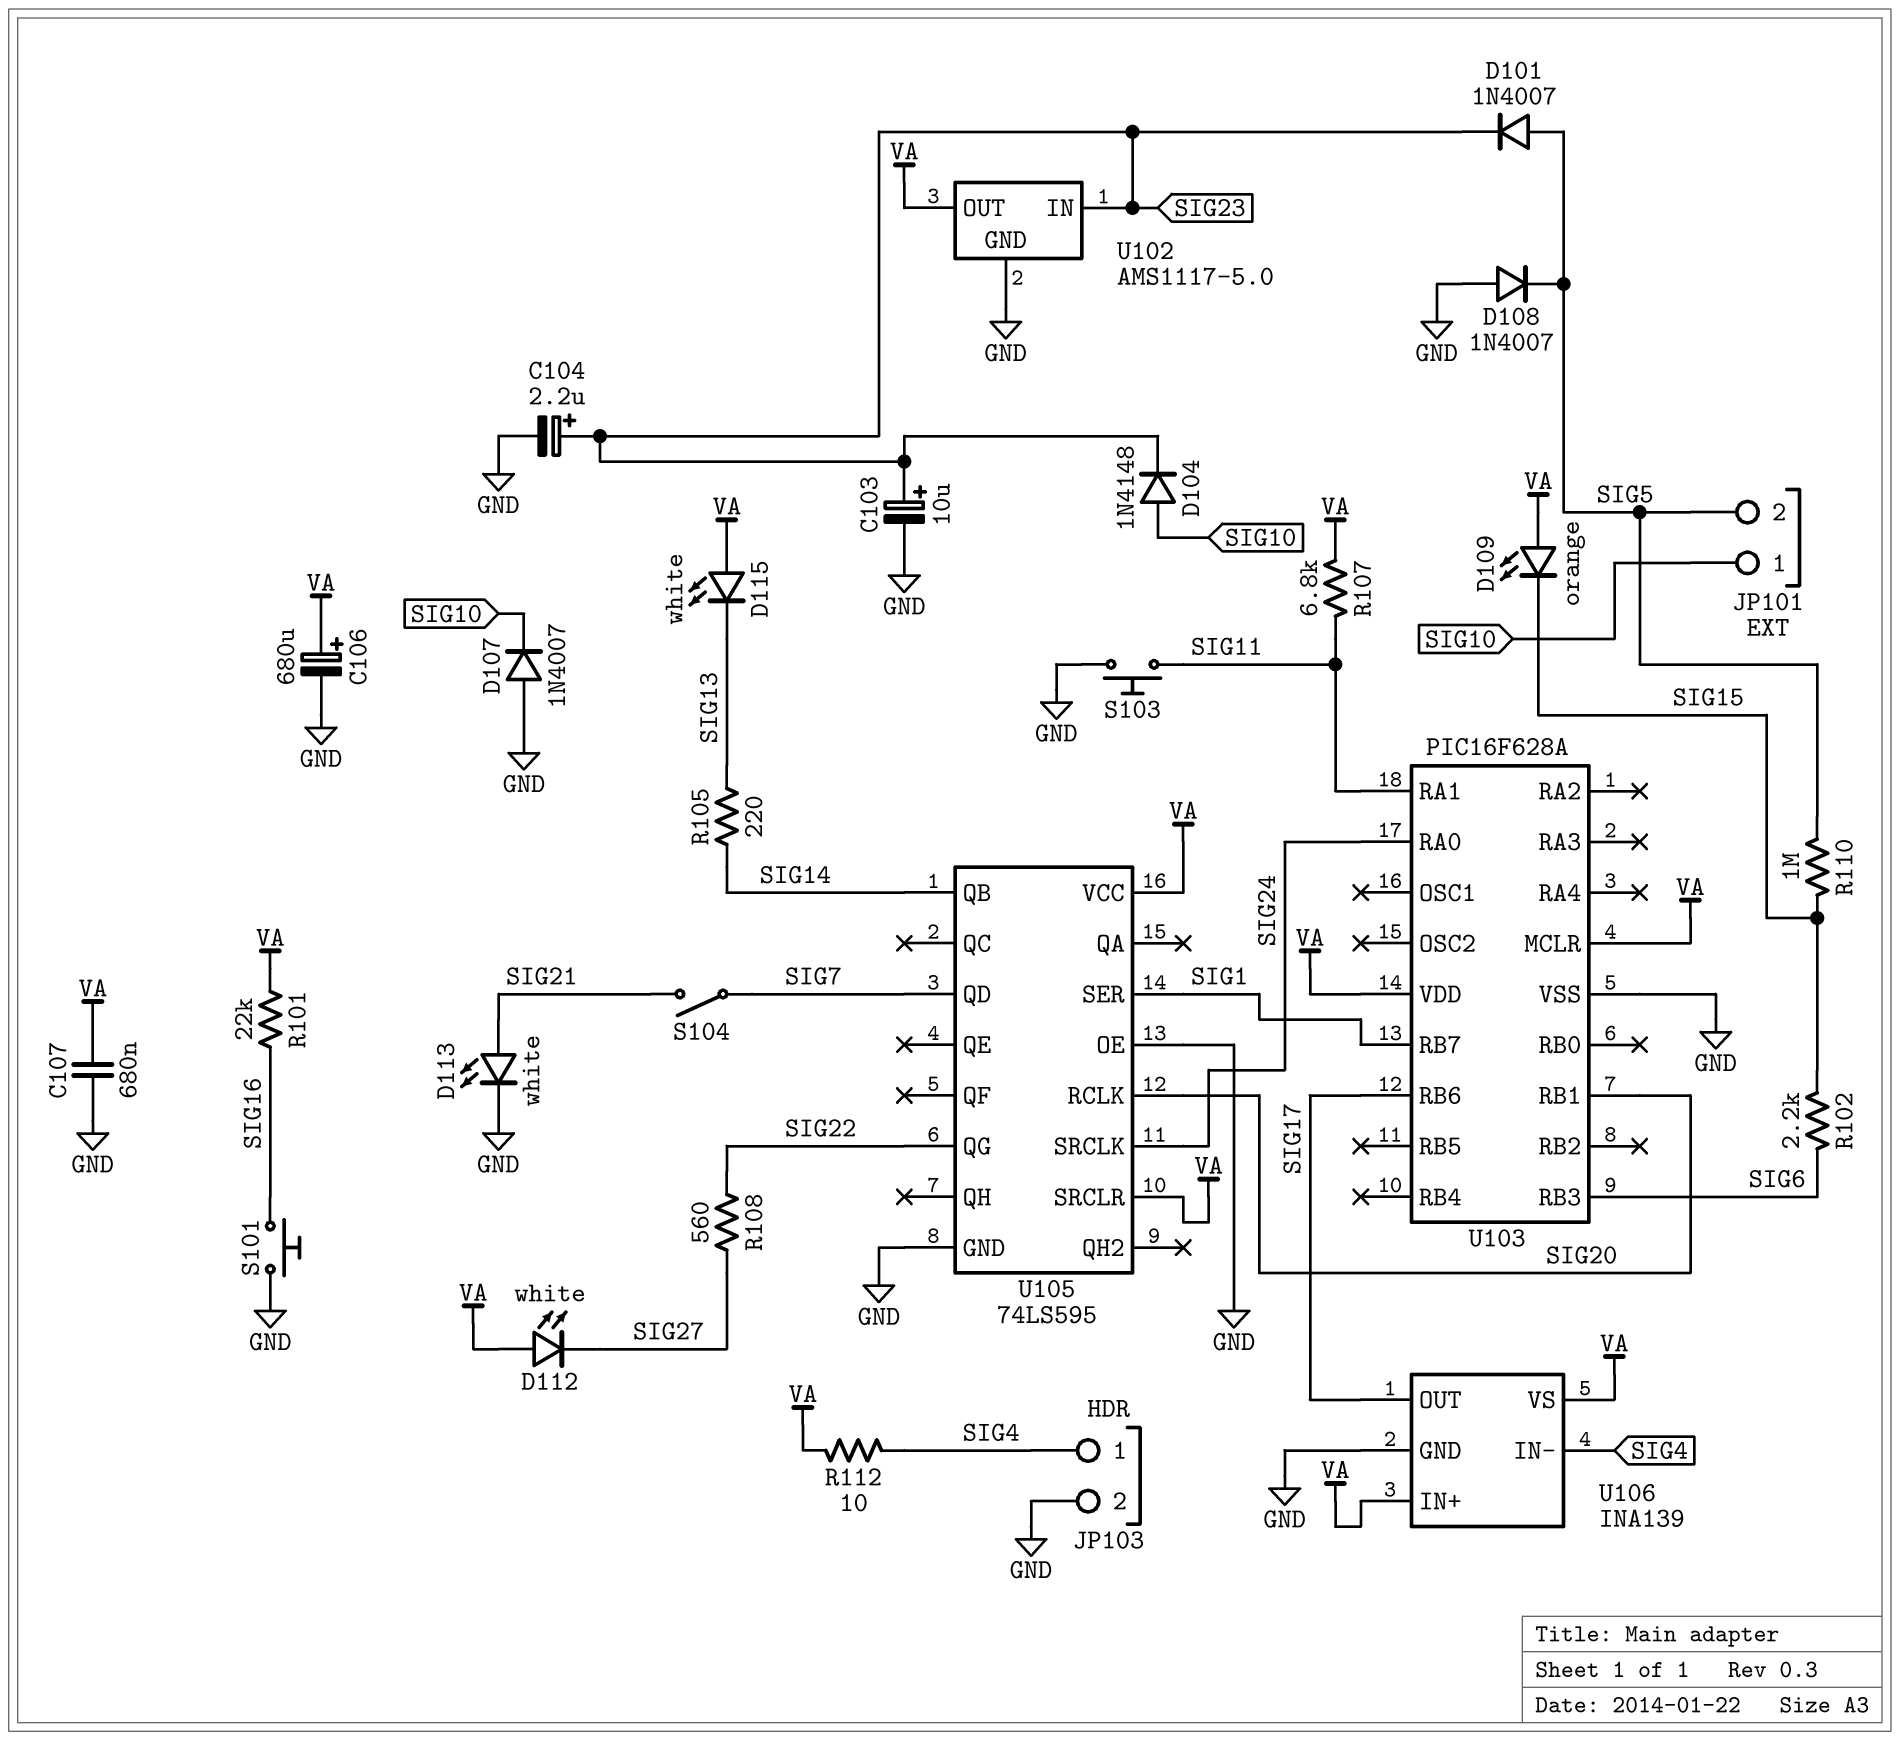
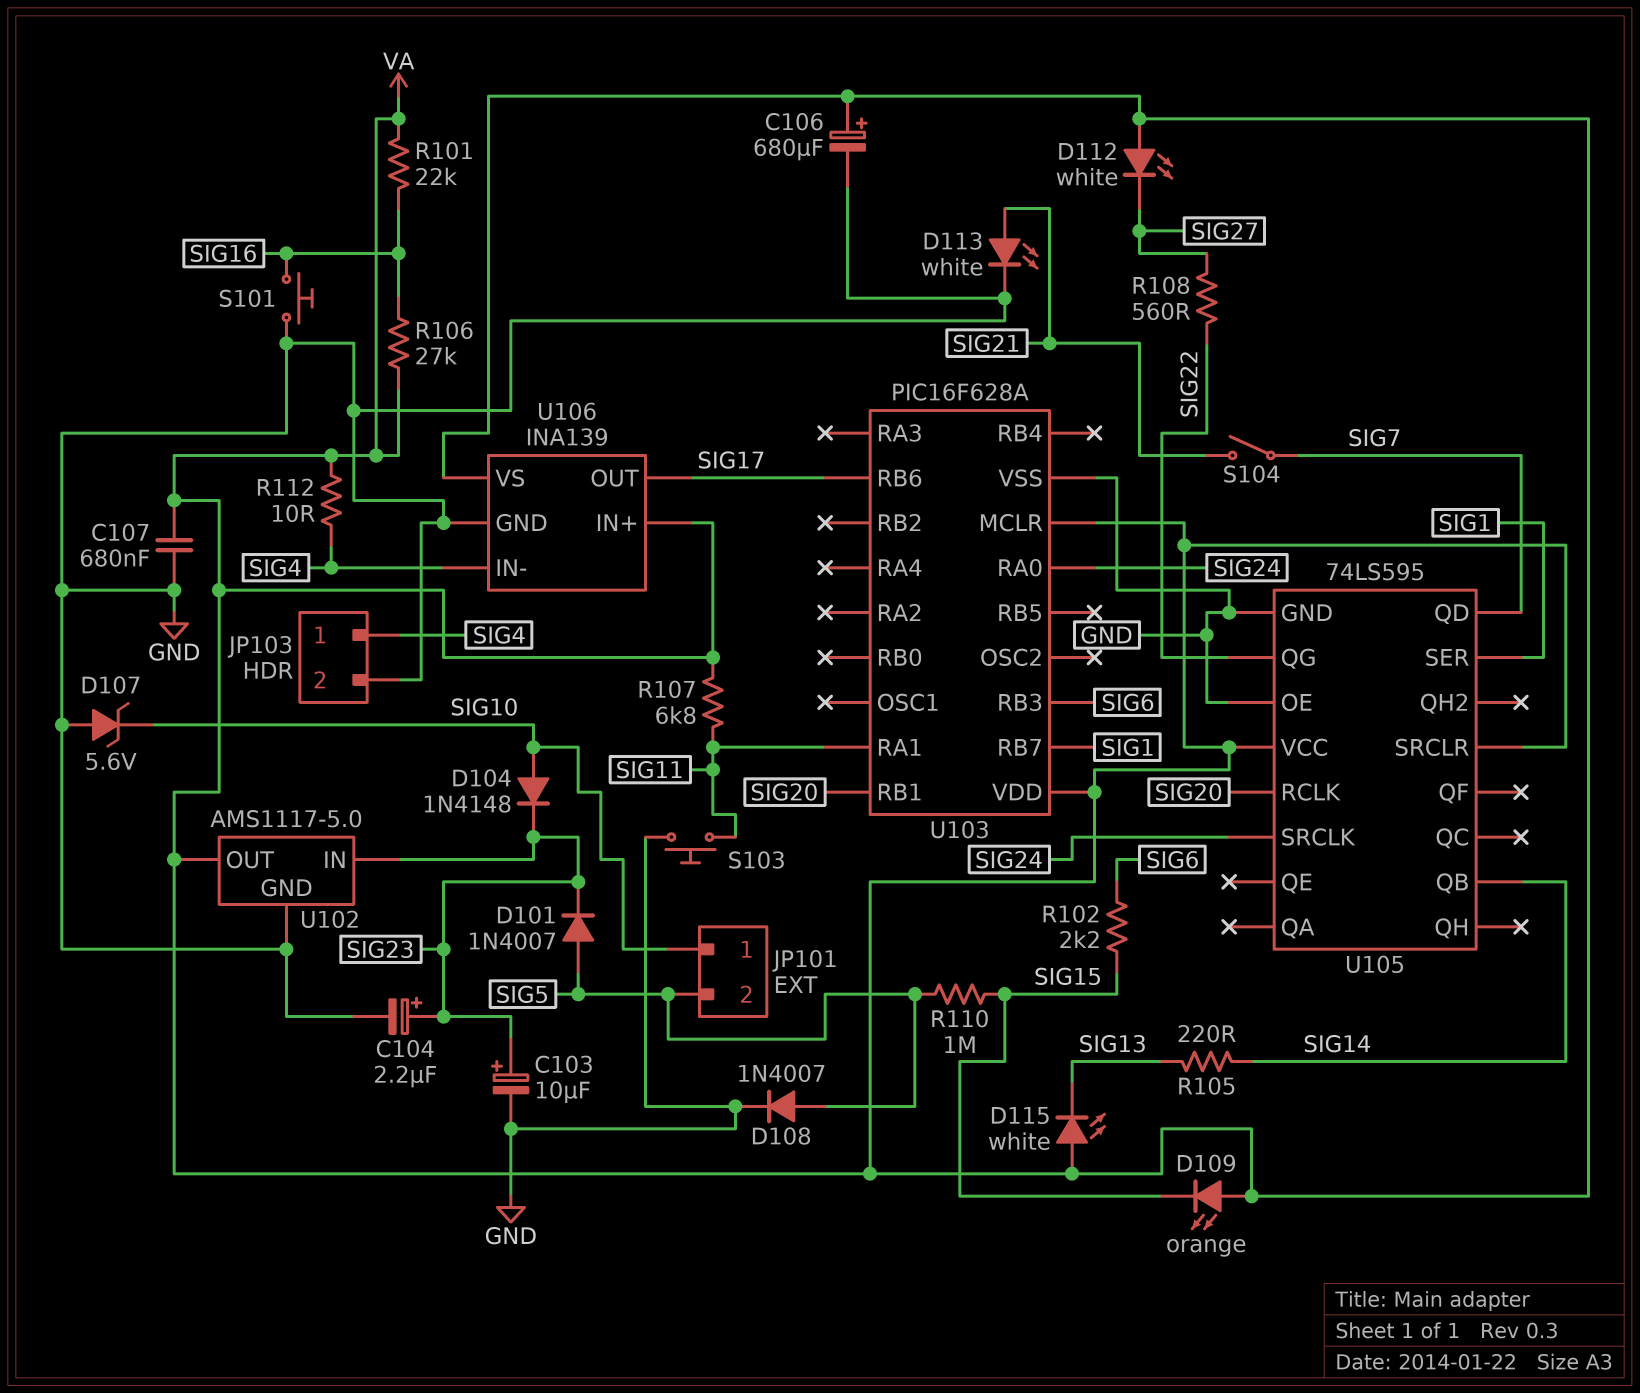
D107: diode 1N4007 (A GND, K SIG10) -> zener 5.6V (A GND, K SIG10)
D108: diode 1N4007 (A GND, K SIG5) -> diode 1N4007 (A SIG5, K GND)
R106: none -> 27k (SIG16, VA)

